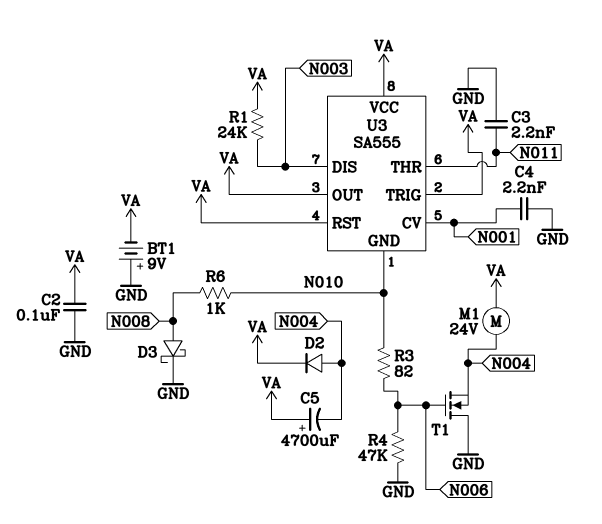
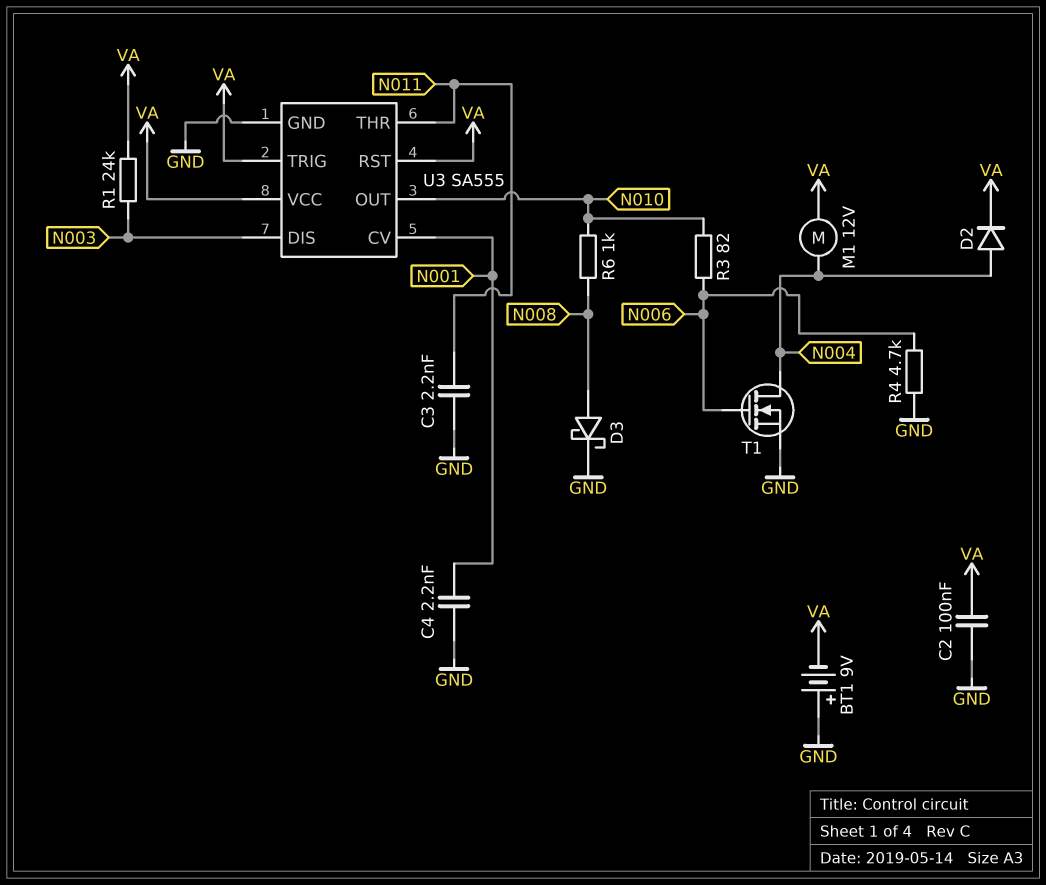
C5: 4700uF (plus VA, minus N004) -> none
M1: motor 24V (N004, VA) -> motor 12V (N004, VA)
R4: 47k (GND, N006) -> 4.7k (GND, N006)
T1: NMOS (G N006, D GND, S N004) -> NMOS (G N006, D N004, S GND)
U3 pin GND: N010 -> GND
U3 pin OUT: VA -> N010

